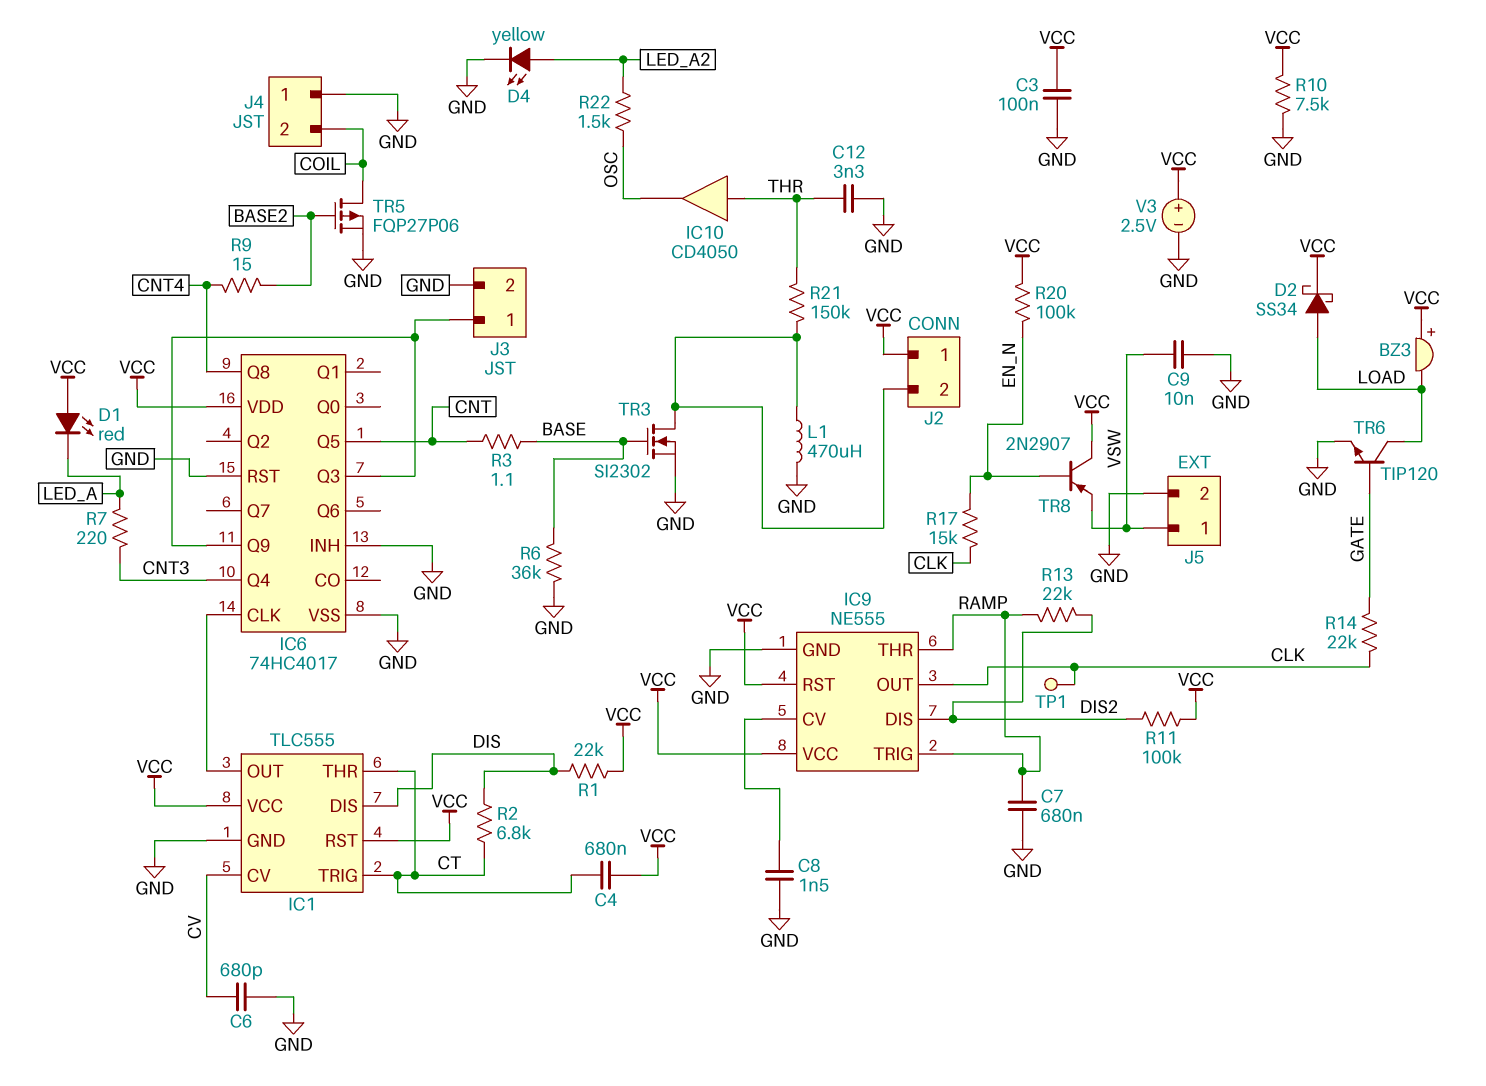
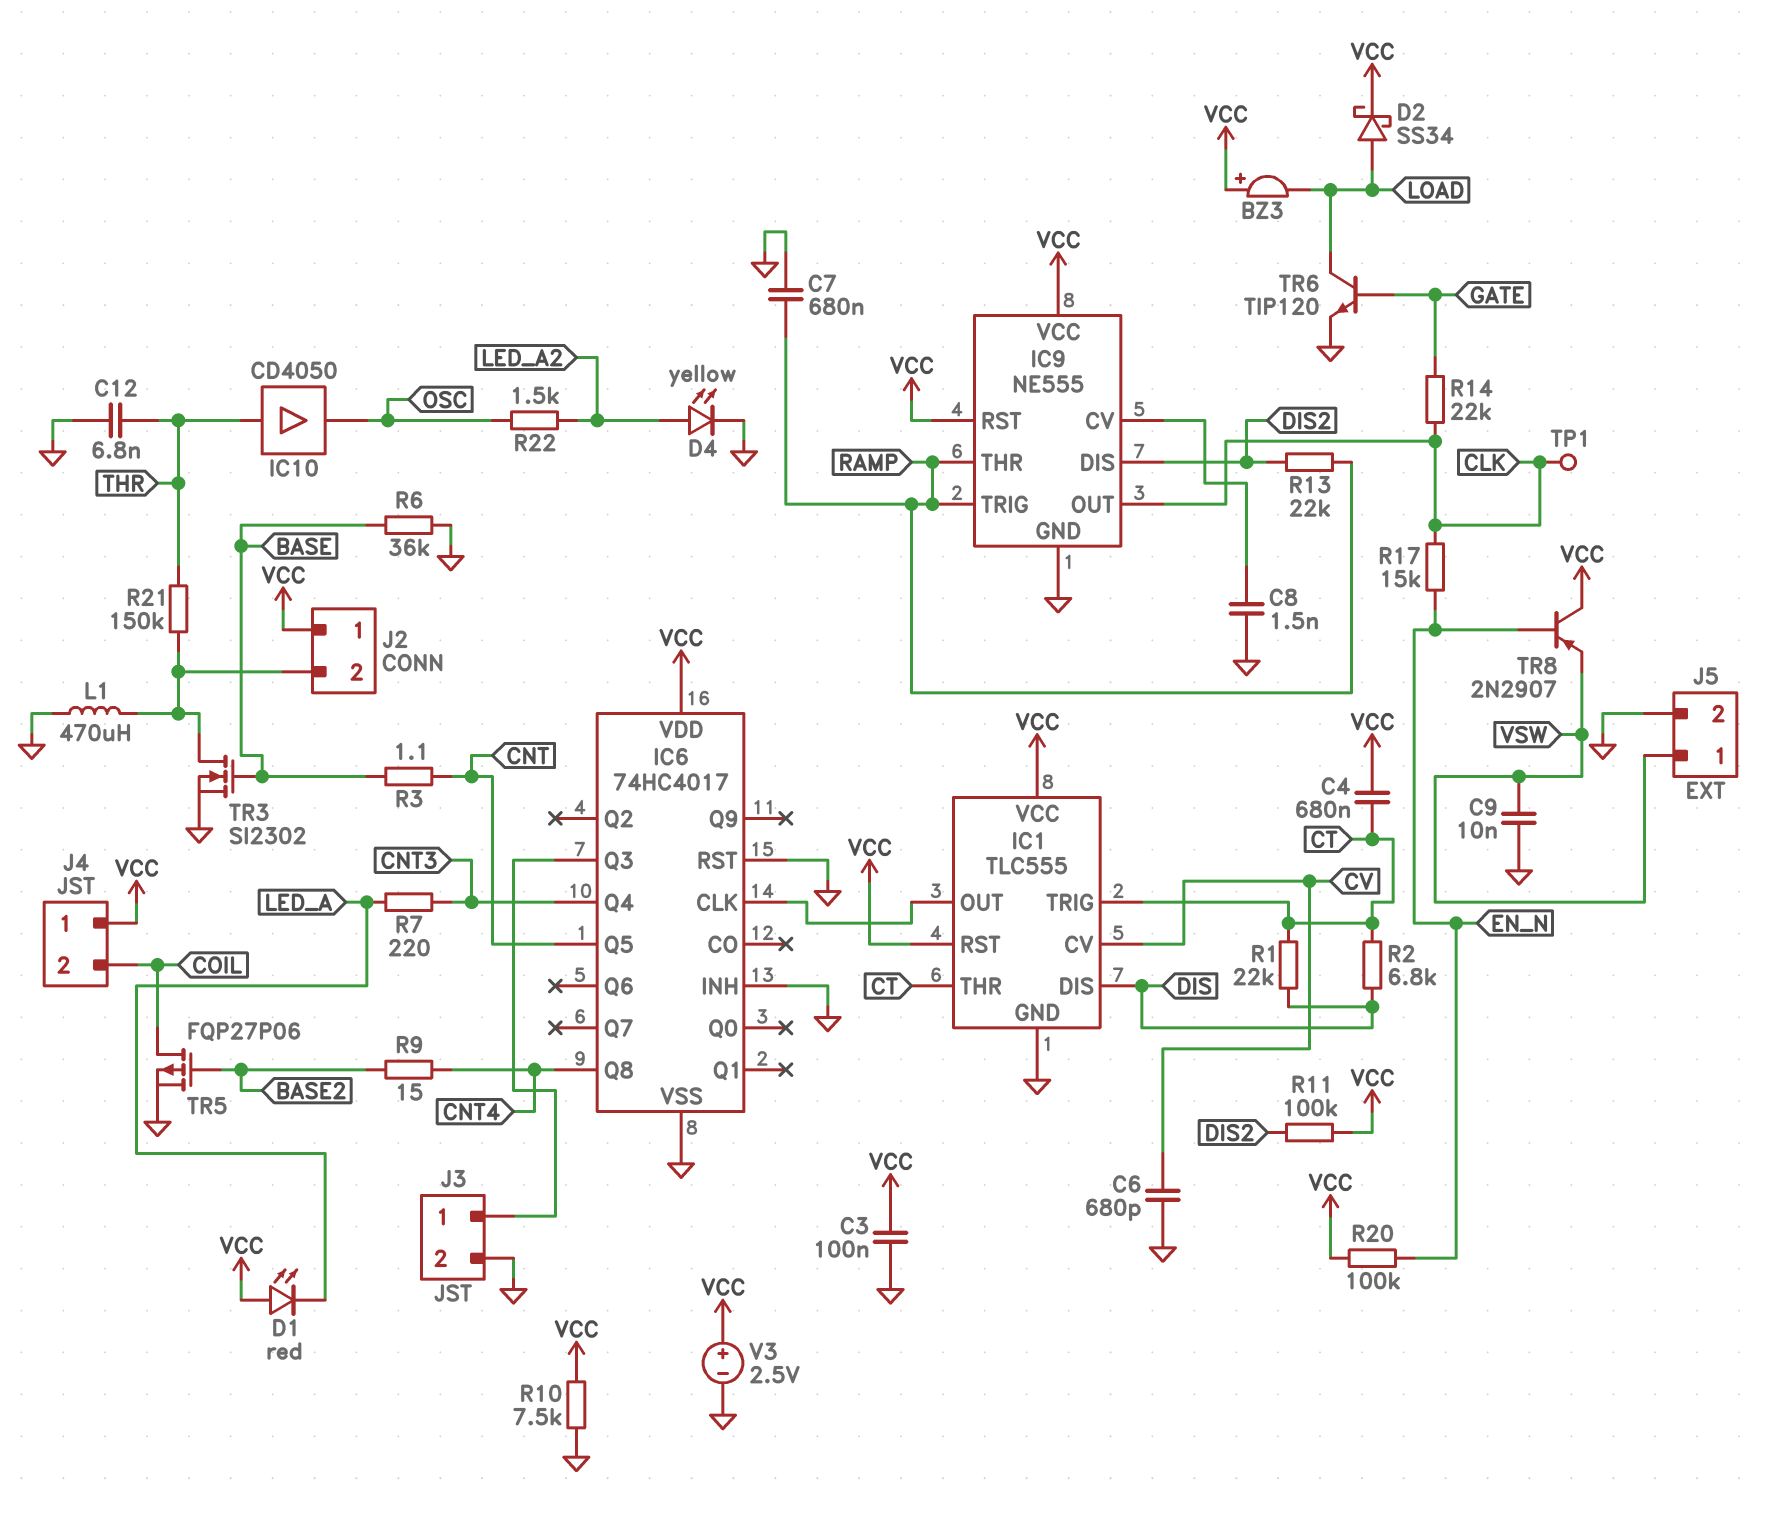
C12: 3.3nF (GND, THR) -> 6.8nF (GND, THR)
IC6 pin Q9: IC6/Q3 -> none
J4 pin 1: GND -> VCC
R1: 22k (DIS, VCC) -> 22k (CT, DIS)

